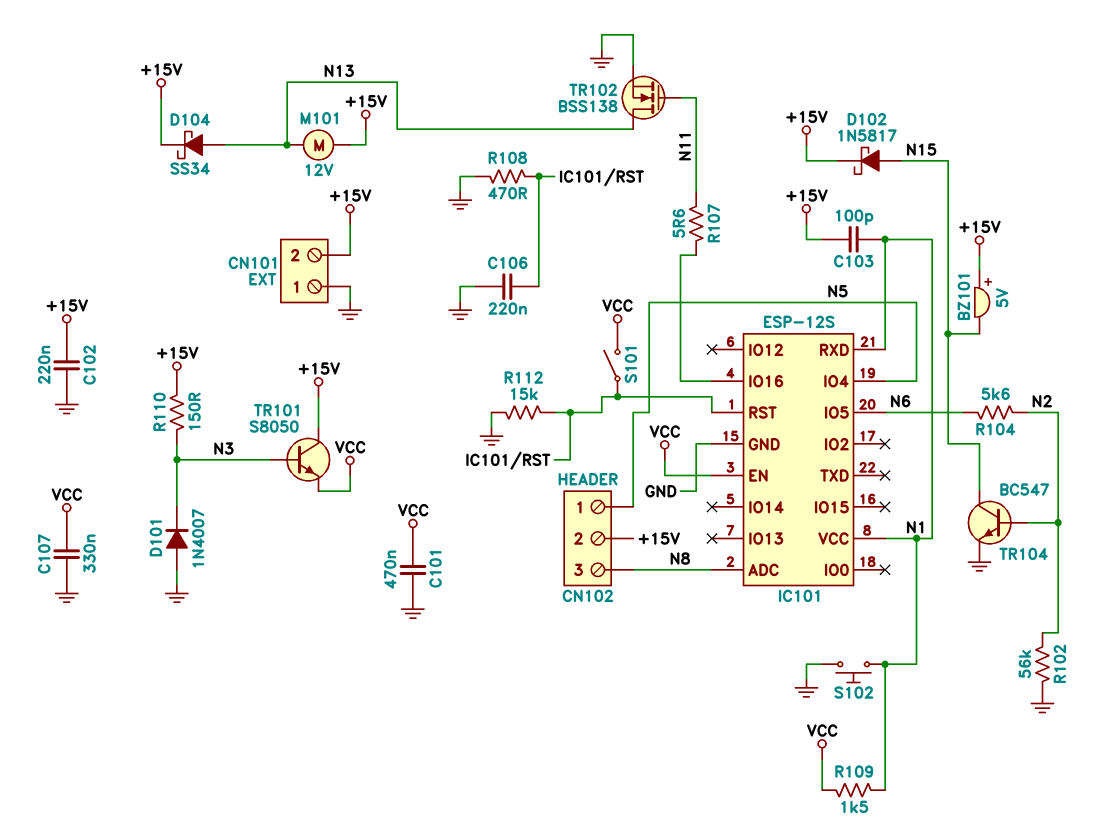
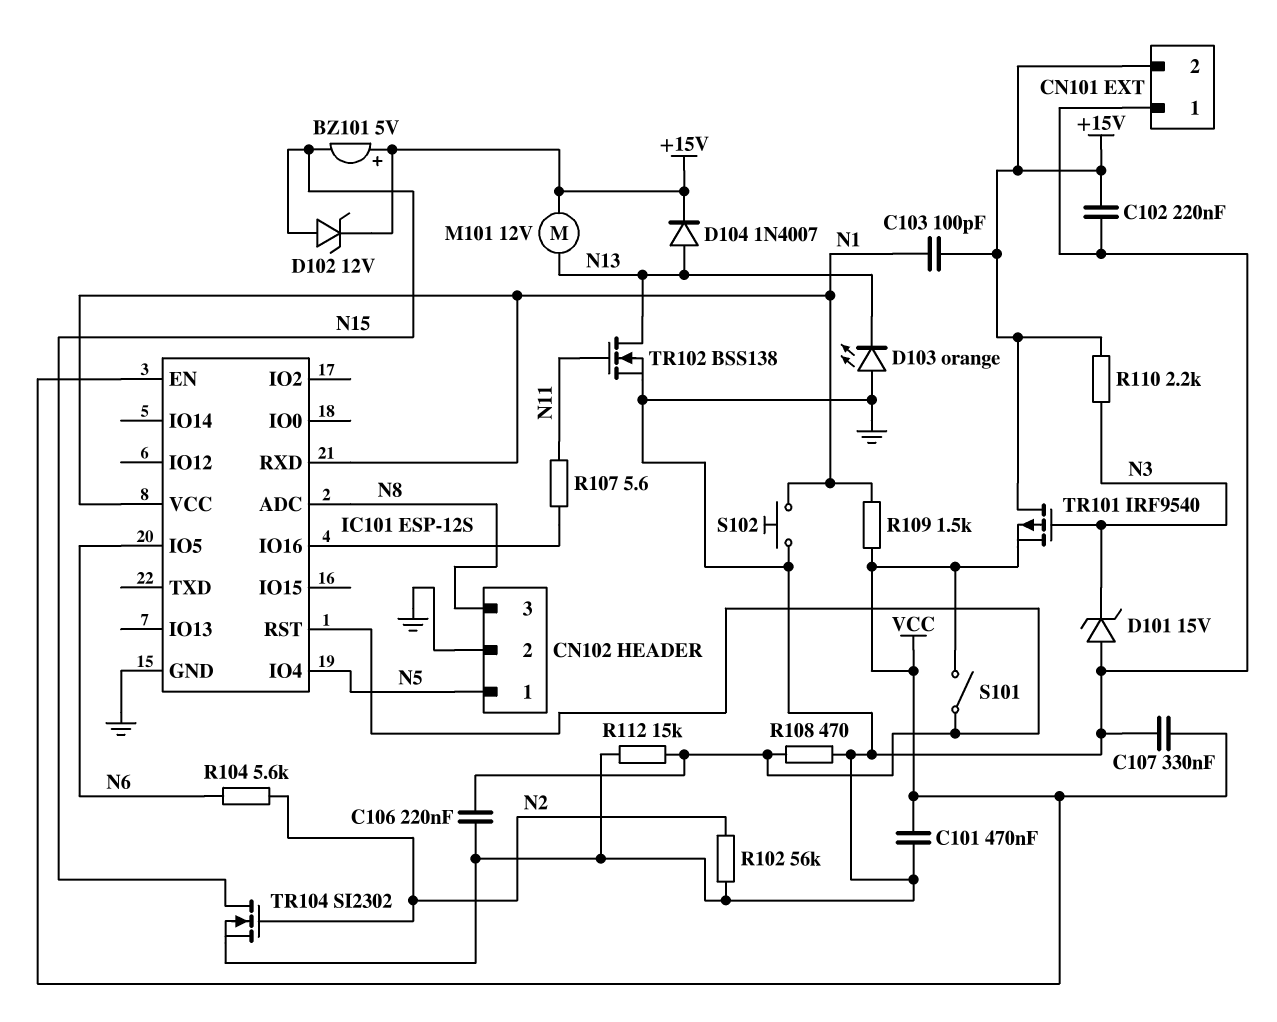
CN102 pin 2: +15V -> GND
D101: diode 1N4007 (A GND, K N3) -> zener 15V (A GND, K N3)
D102: schottky 1N5817 (A N15, K +15V) -> zener 12V (A N15, K +15V)
D103: none -> LED orange (A GND, K N13)
D104: schottky SS34 (A N13, K +15V) -> diode 1N4007 (A N13, K +15V)
R110: 150 (+15V, N3) -> 2.2k (+15V, N3)
TR101: NPN S8050 (B N3, C +15V, E VCC) -> PMOS IRF9540 (G N3, D +15V, S VCC)
TR104: NPN BC547 (B N2, C N15, E GND) -> NMOS SI2302 (G N2, D N15, S GND)

